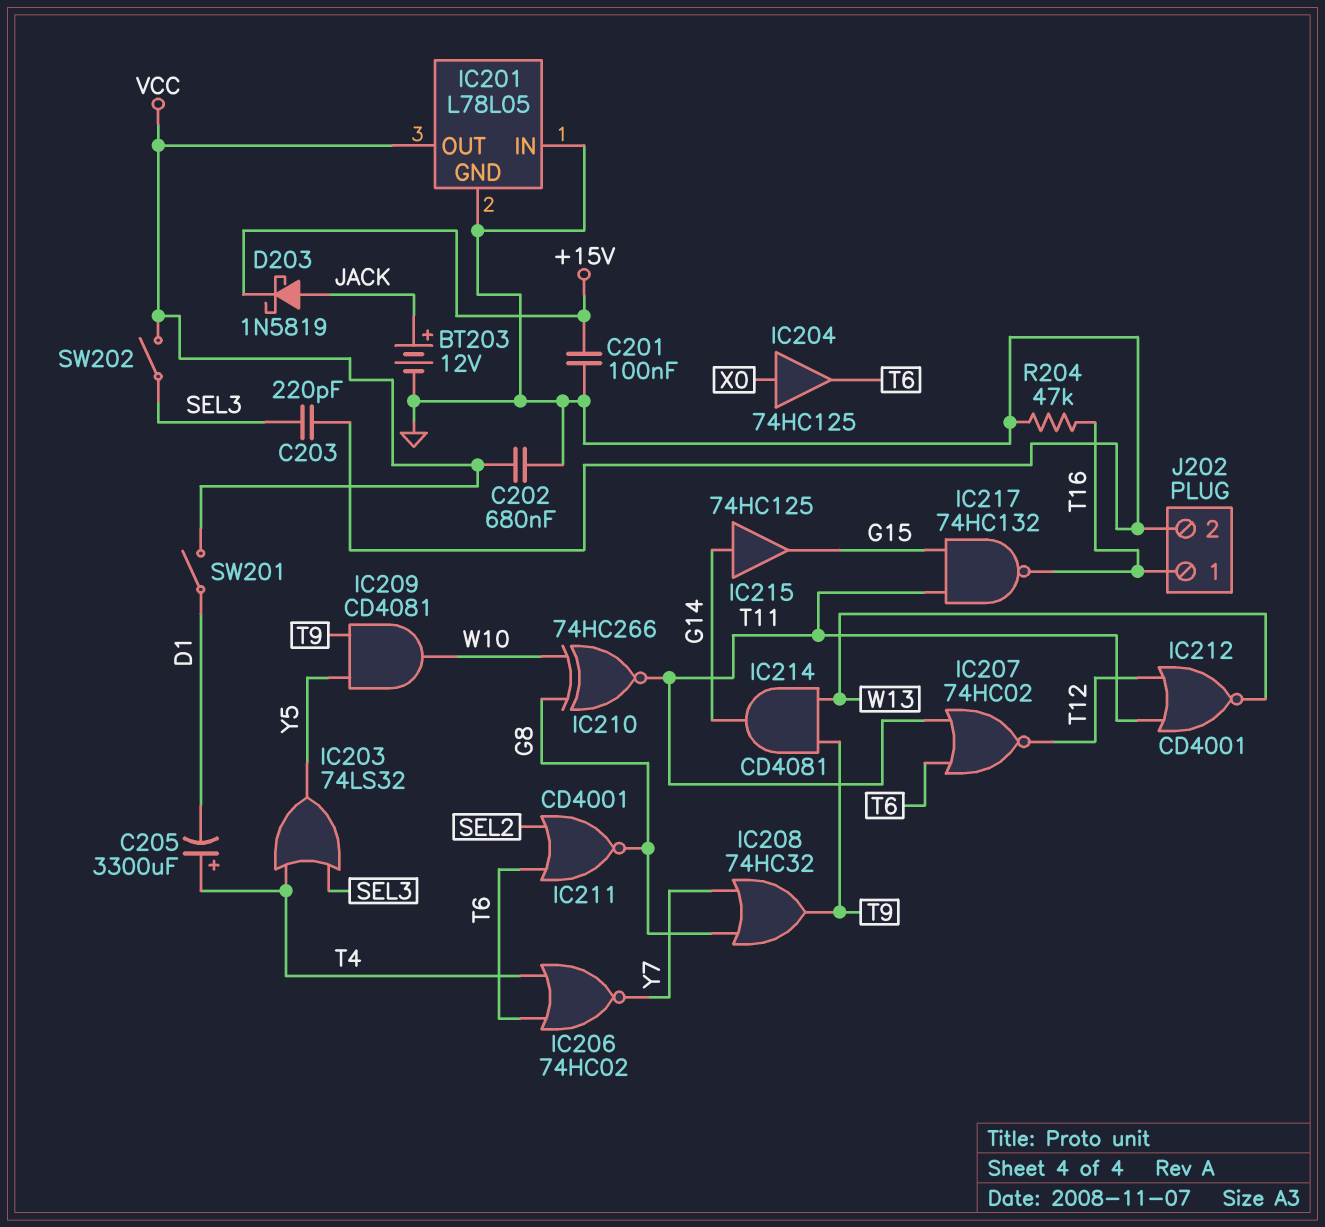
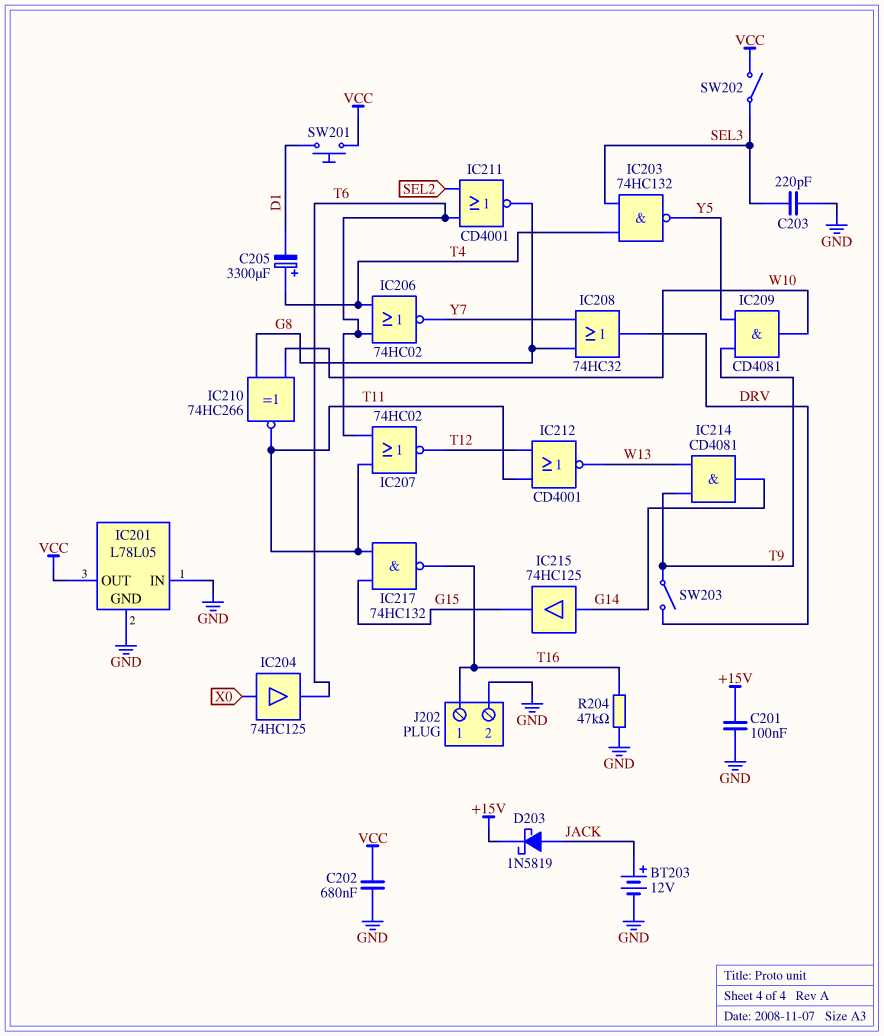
IC203: OR 74LS32 (in SEL3, in T4, out Y5) -> NAND 74HC132 (in SEL3, in T4, out Y5)
IC208: OR 74HC32 (in G8, in Y7, out T9) -> OR 74HC32 (in G8, in Y7, out DRV)
SW201: switch (D1, VCC) -> button (D1, VCC)
SW203: none -> switch (DRV, T9)

